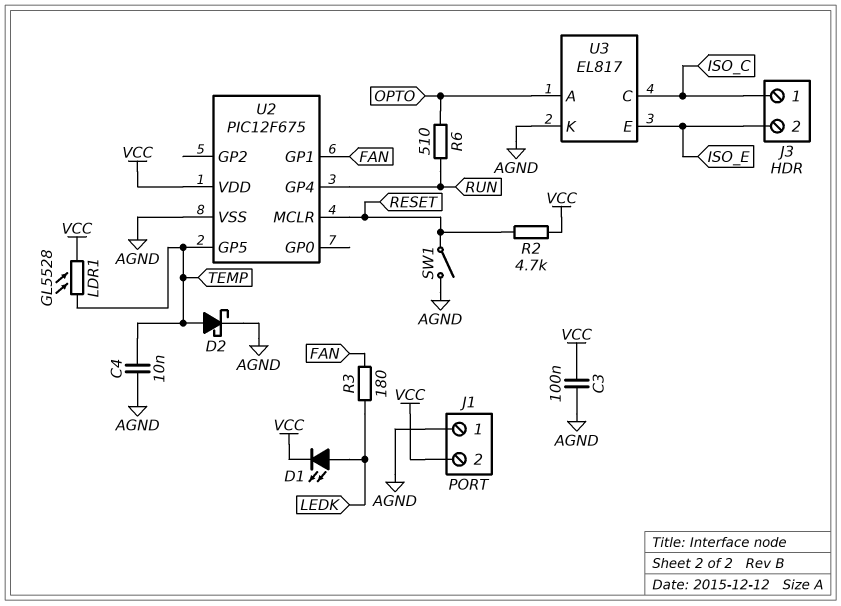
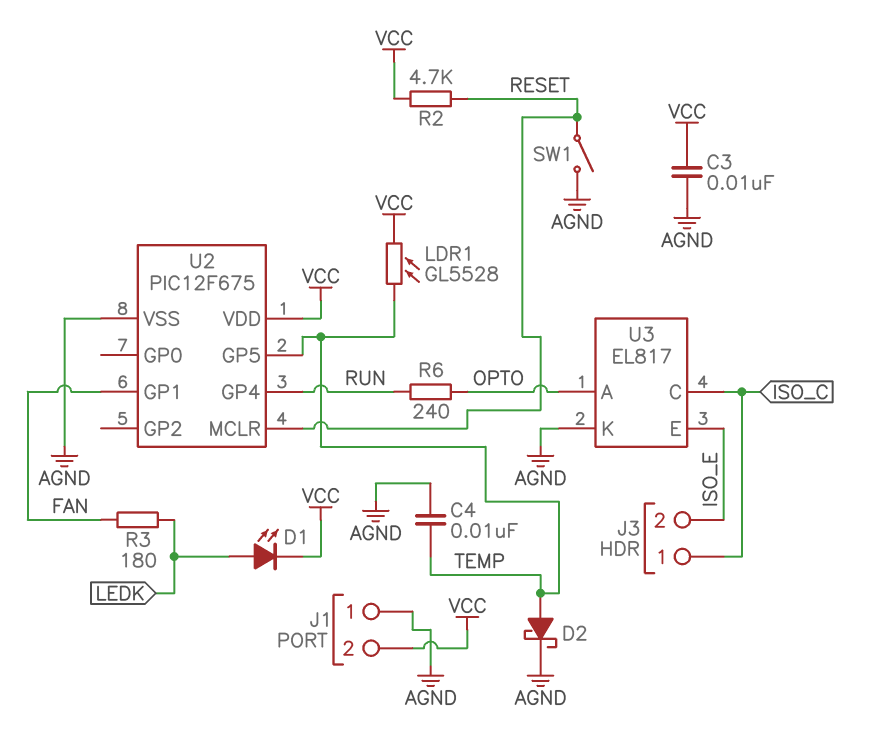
C3: 100nF (AGND, VCC) -> 10nF (AGND, VCC)
R6: 510 (OPTO, RUN) -> 240 (OPTO, RUN)

